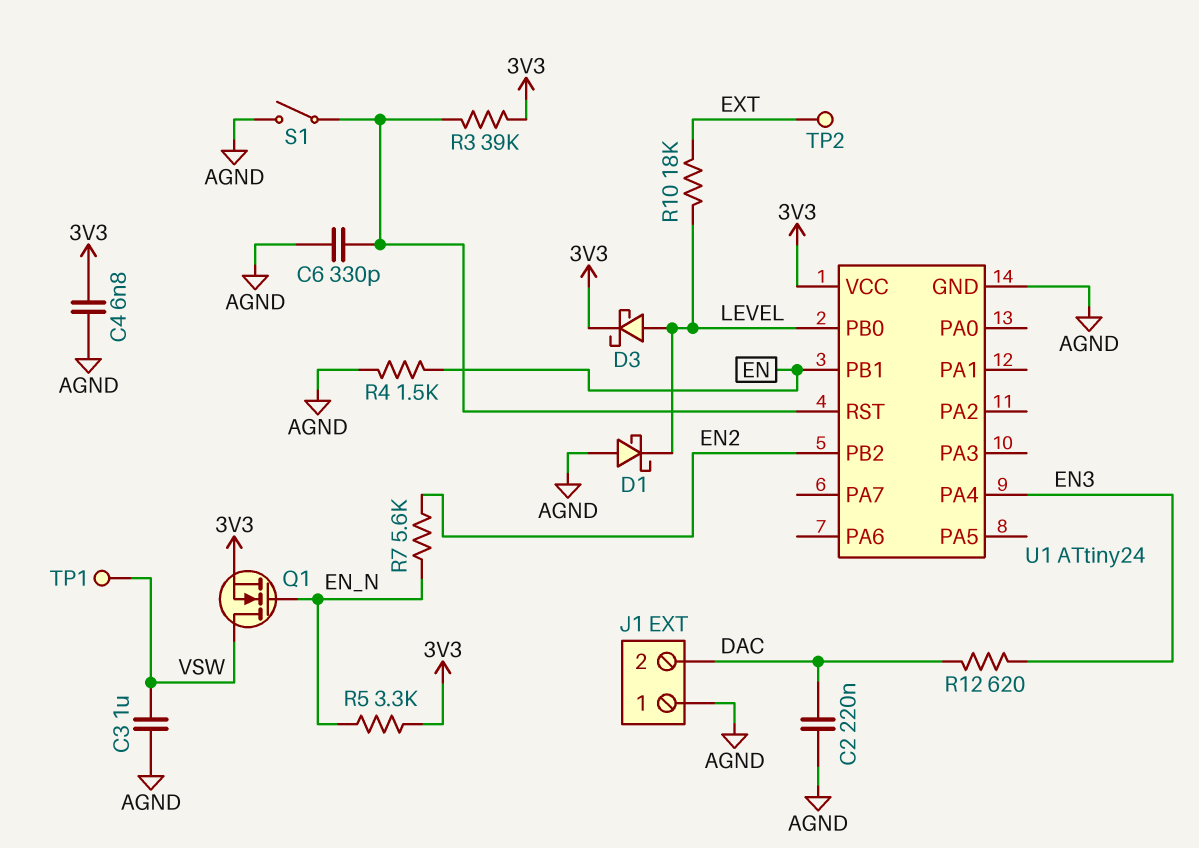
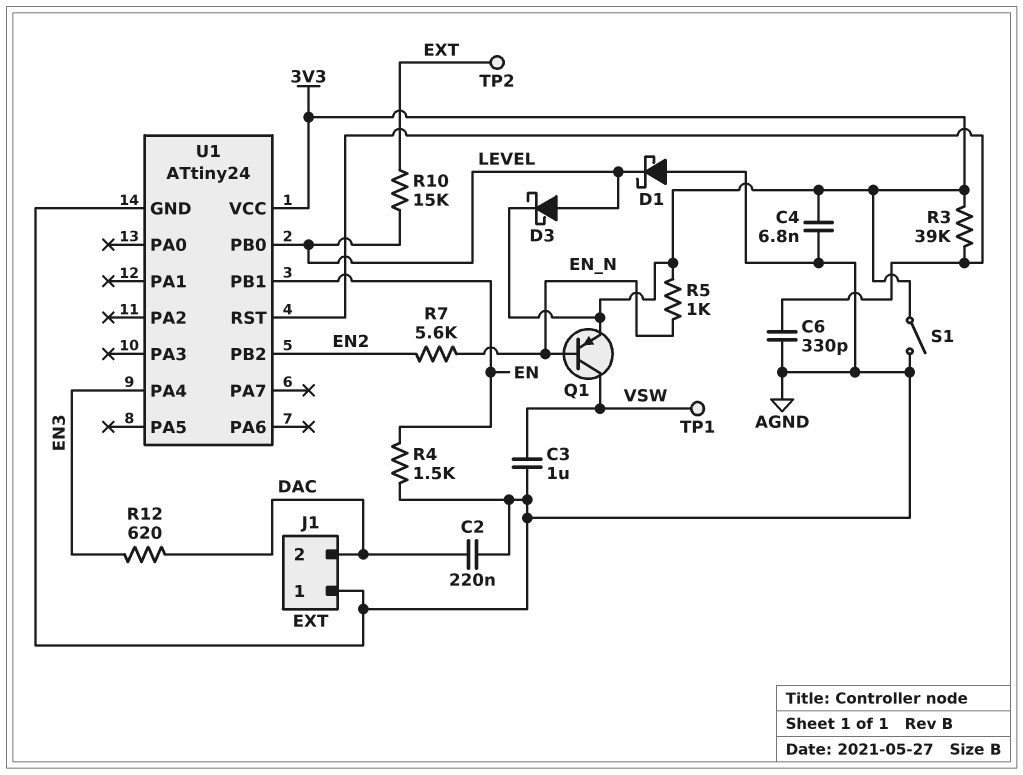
Q1: NMOS (G EN_N, D VSW, S 3V3) -> PNP (B EN_N, C VSW, E 3V3)
R5: 3.3k (3V3, EN_N) -> 1k (3V3, EN_N)
R10: 18k (EXT, LEVEL) -> 15k (EXT, LEVEL)
S1: switch (AGND, U1/RST) -> switch (3V3, AGND)

